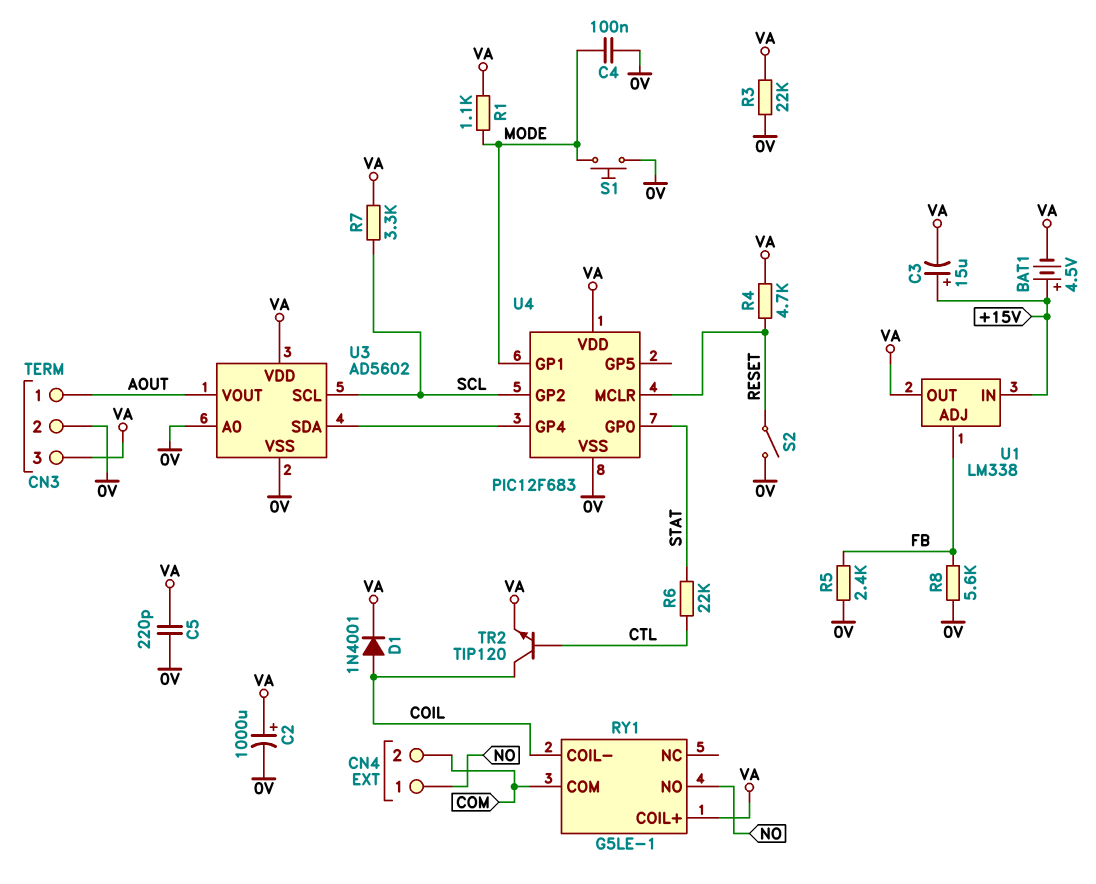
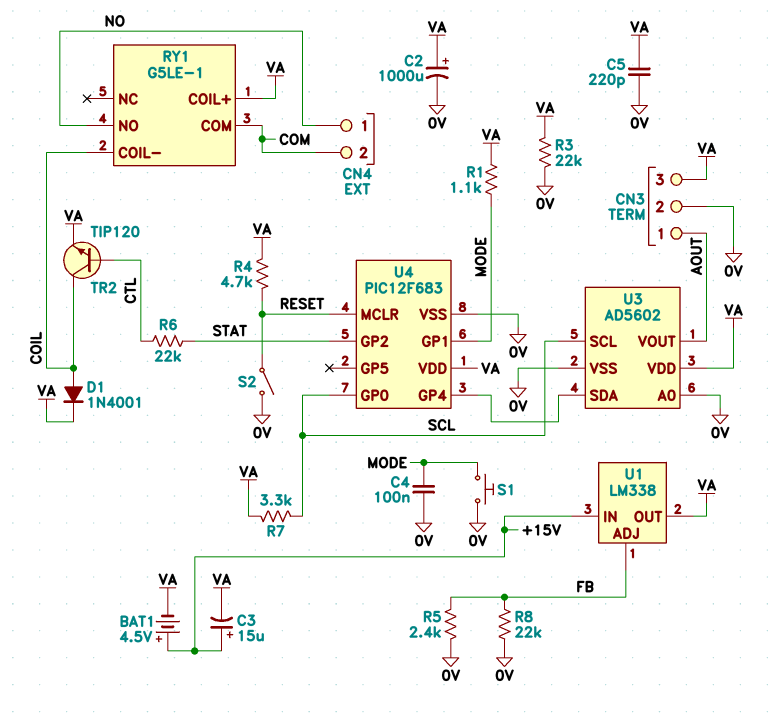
R8: 5.6k (0V, FB) -> 22k (0V, FB)
U4 pin GP0: STAT -> SCL
U4 pin GP2: SCL -> STAT

